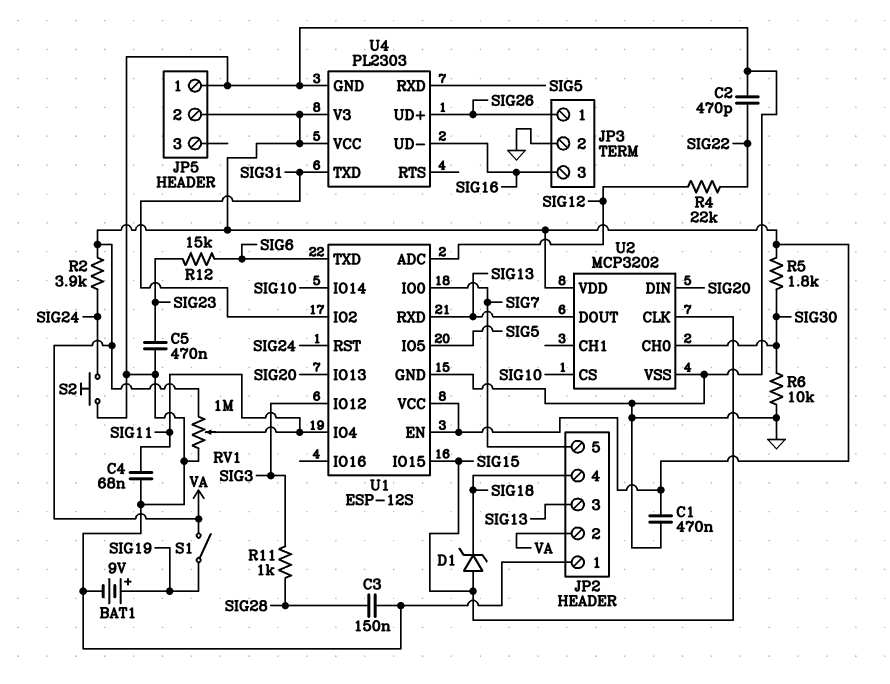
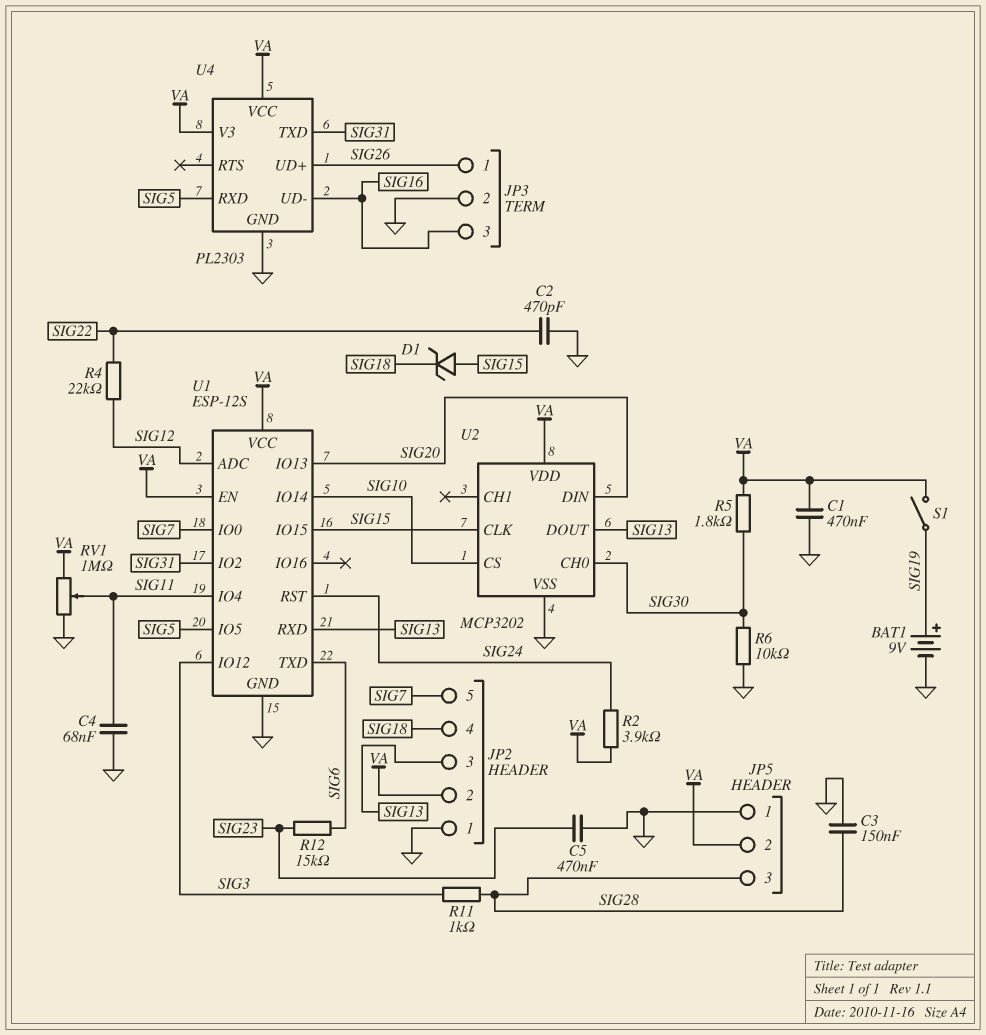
JP5 pin 3: none -> SIG28
S2: button (GND, SIG24) -> none

